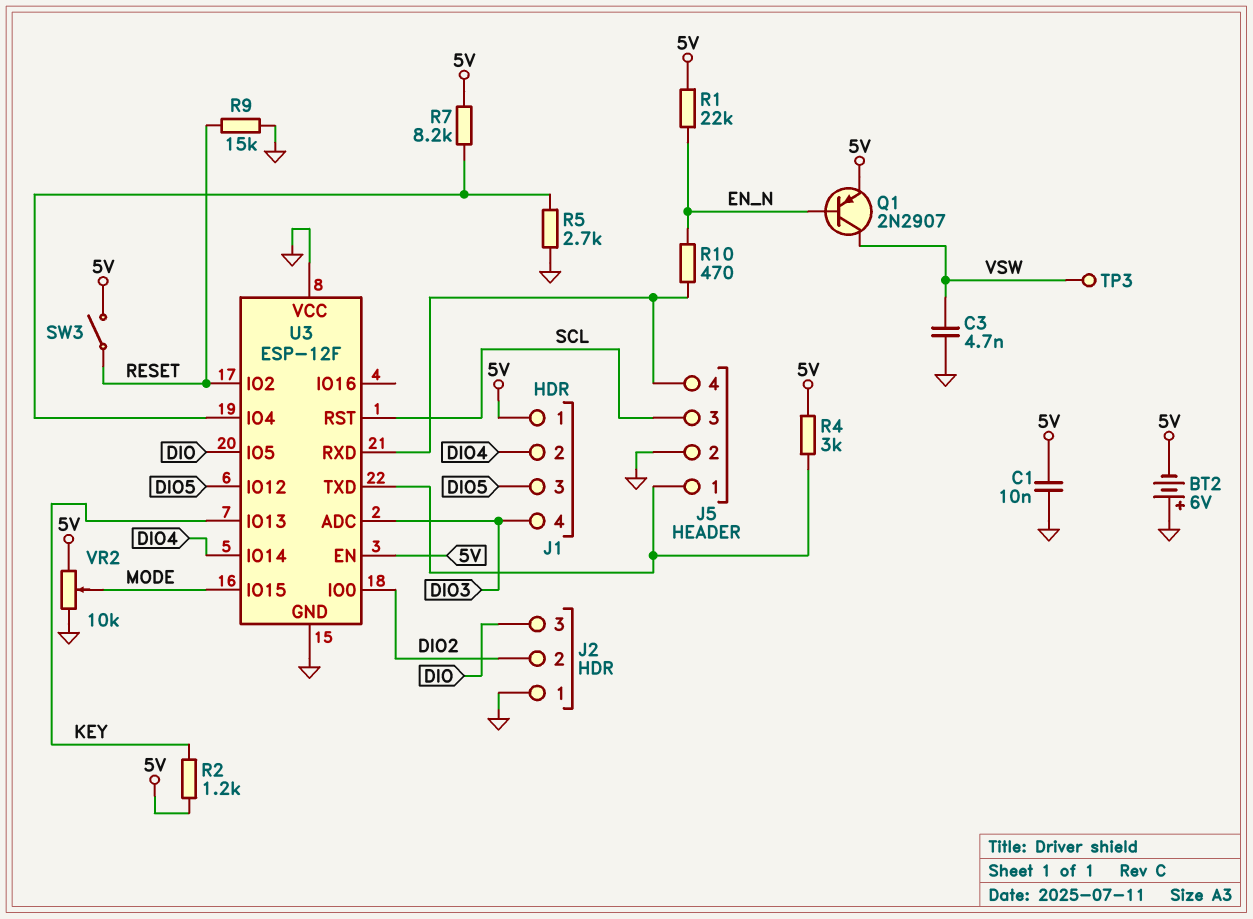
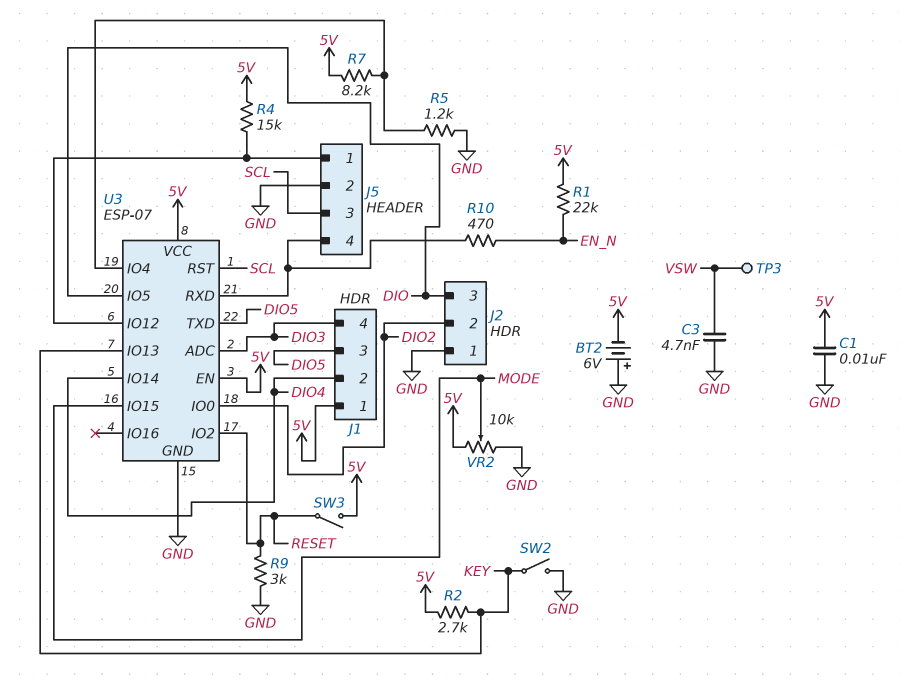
Q1: PNP 2N2907 (B EN_N, C VSW, E 5V) -> none
R2: 1.2k (5V, KEY) -> 2.7k (5V, KEY)
R4: 3k (5V, J5/1) -> 15k (5V, J5/1)
R5: 2.7k (GND, U3/IO4) -> 1.2k (GND, U3/IO4)
R9: 15k (GND, RESET) -> 3k (GND, RESET)
SW2: none -> switch (GND, KEY)
U3: ESP-12F -> ESP-07
U3 pin IO12: DIO5 -> J5/1
U3 pin TXD: J5/1 -> DIO5
U3 pin VCC: GND -> 5V

